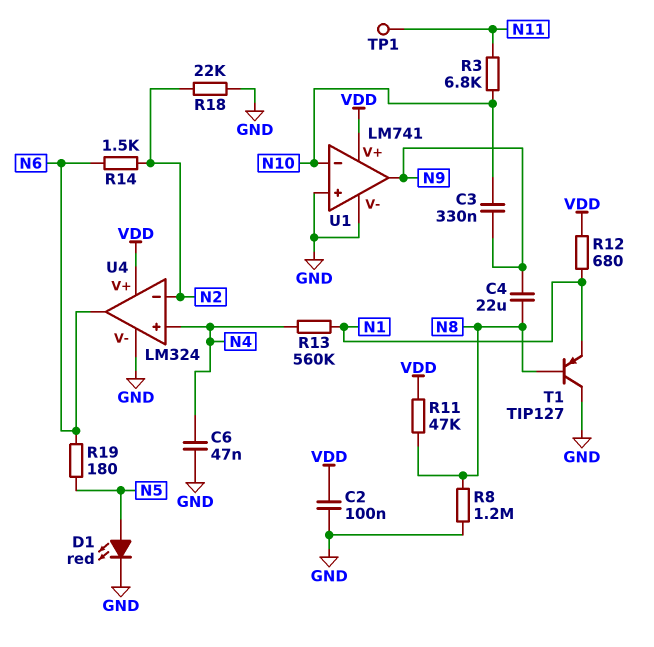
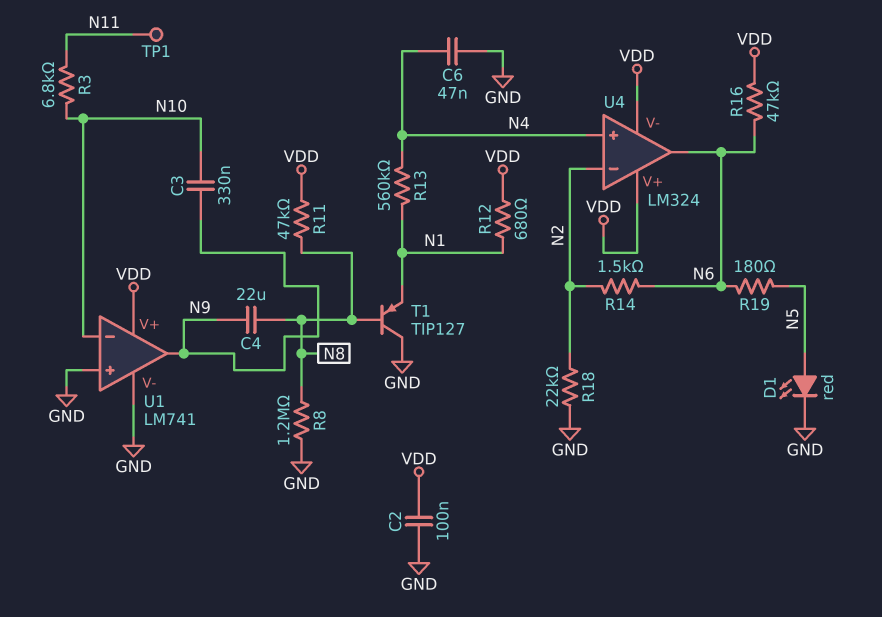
R16: none -> 47k (N6, VDD)
U4 pin V-: GND -> VDD

